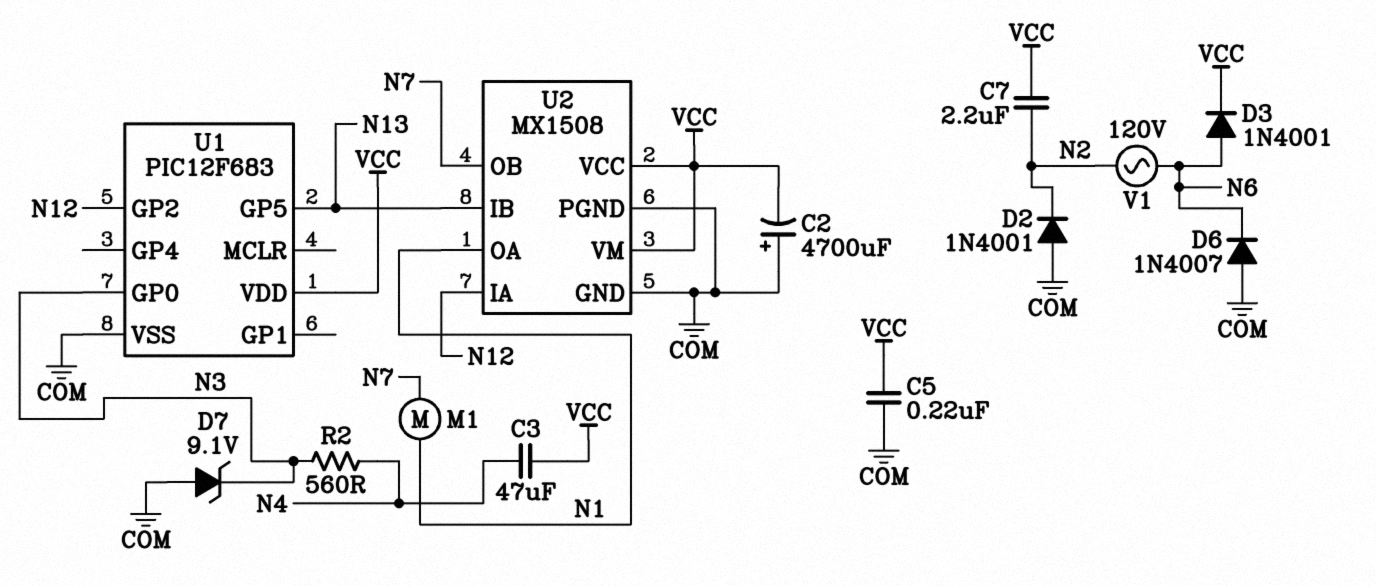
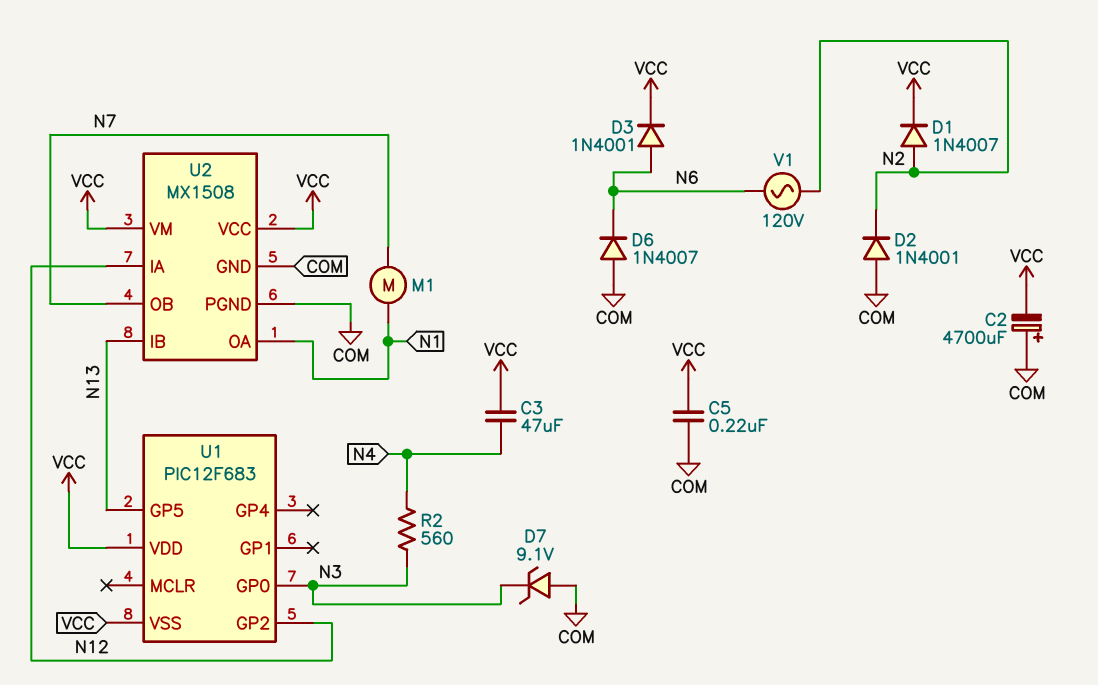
C7: 2.2uF (N2, VCC) -> none
D1: none -> diode 1N4007 (A N2, K VCC)
U1 pin VSS: COM -> VCC

